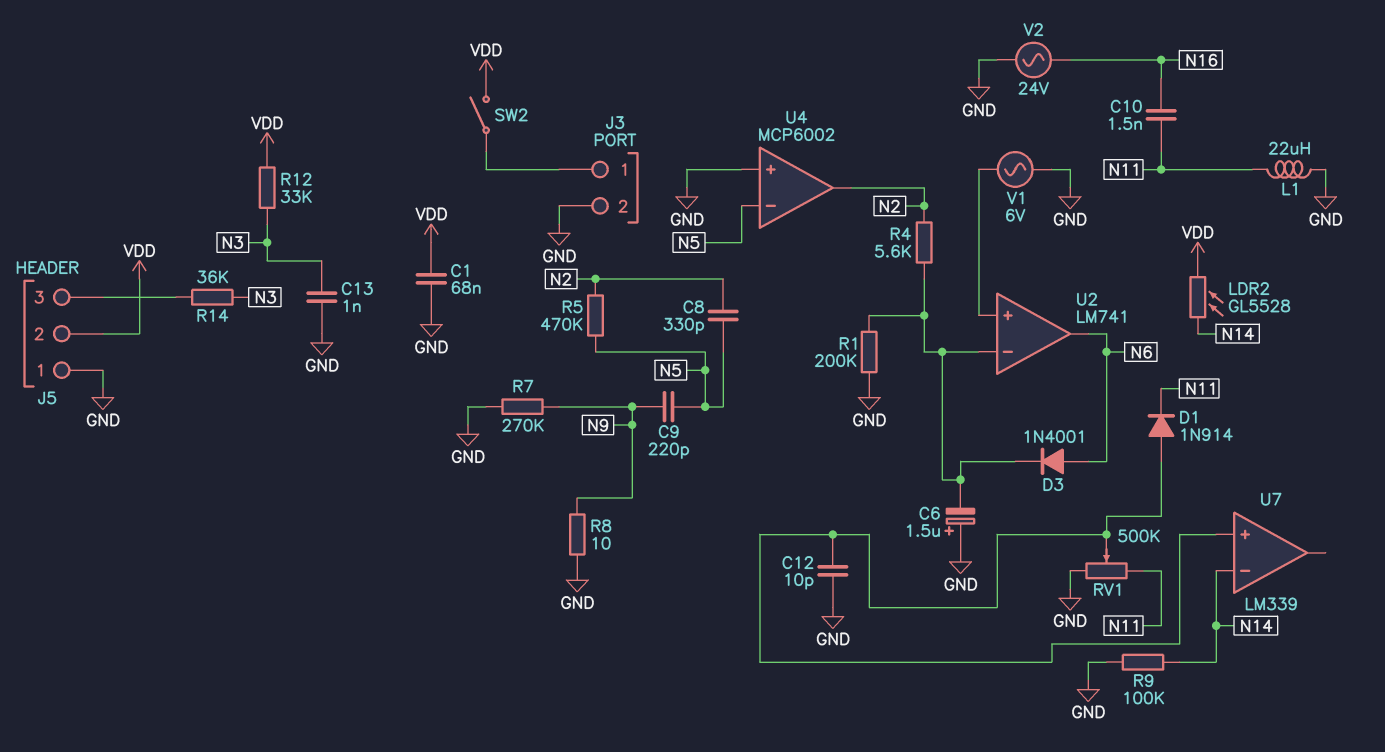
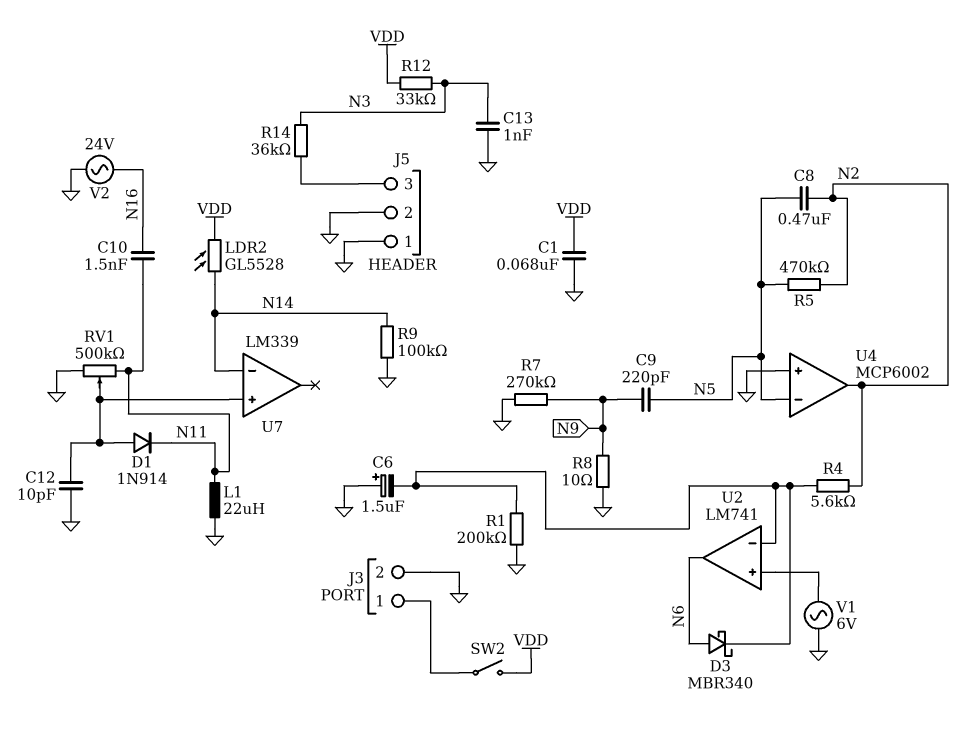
C8: 330pF (N2, N5) -> 470nF (N2, N5)
D3: diode 1N4001 (A N6, K U2/in-) -> schottky MBR340 (A N6, K U2/in-)
J5 pin 2: VDD -> GND

